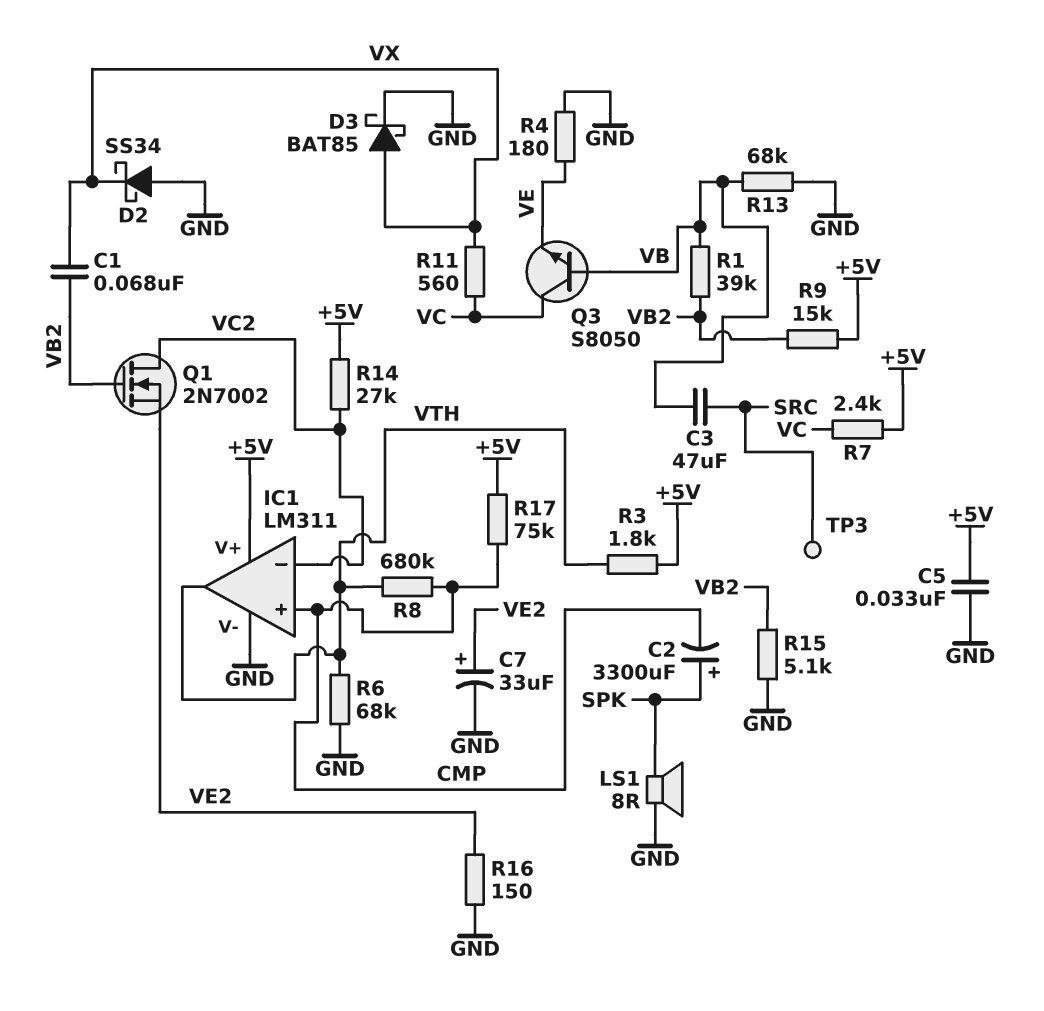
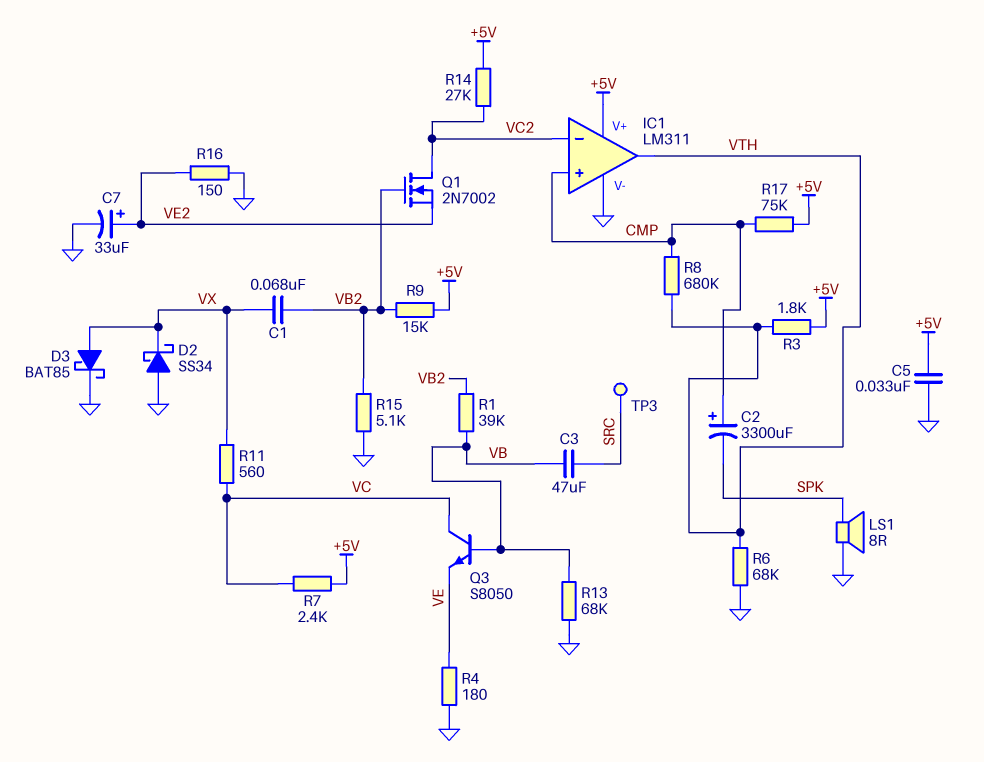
C2: 3300uF (plus SPK, minus CMP) -> 3300uF (plus CMP, minus SPK)

